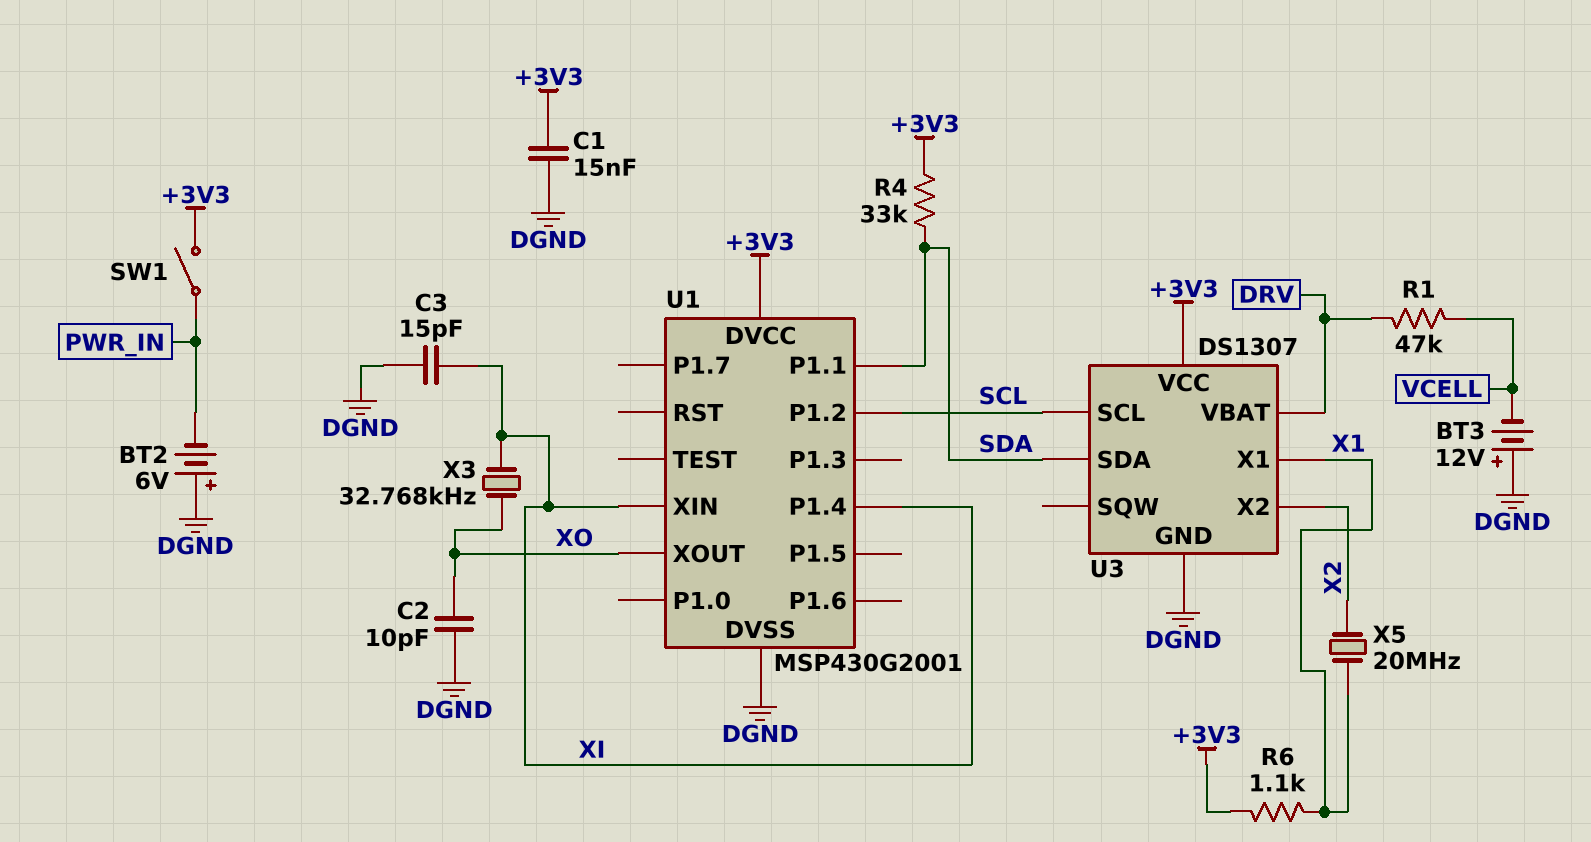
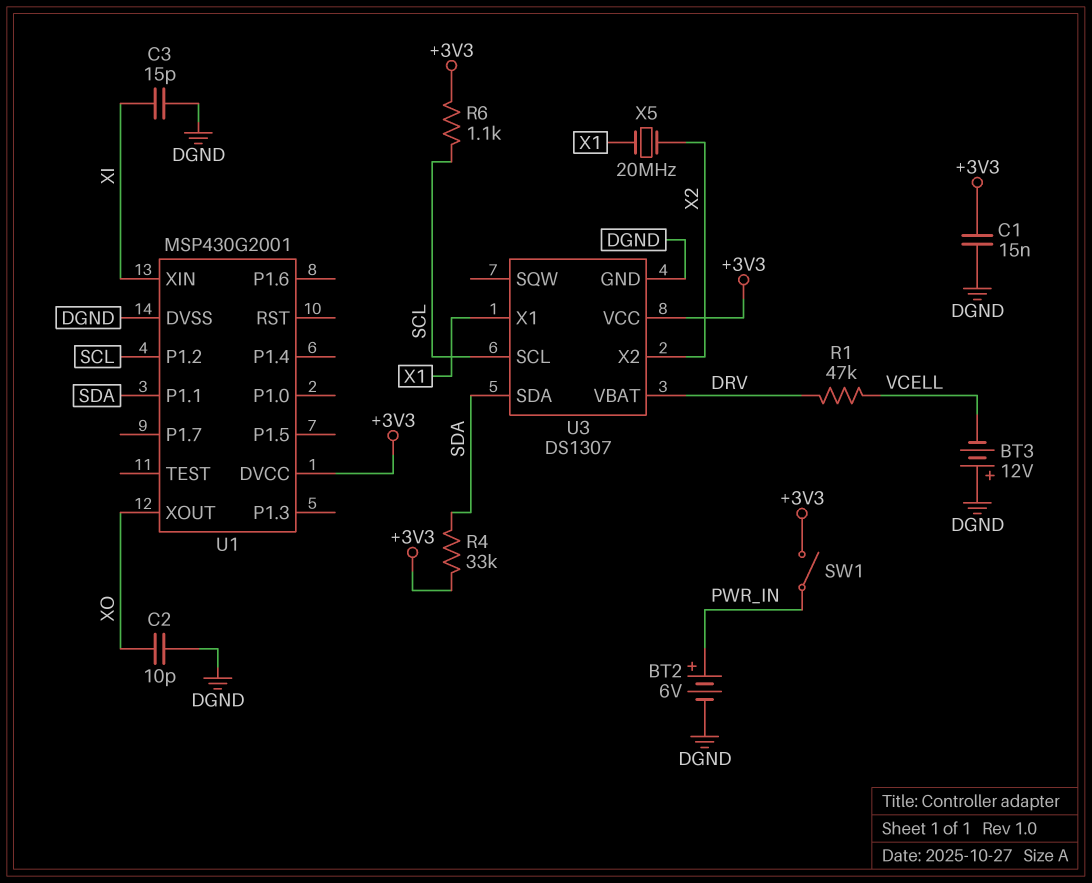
BT2: 6V (plus DGND, minus PWR_IN) -> 6V (plus PWR_IN, minus DGND)
R6: 1.1k (+3V3, X1) -> 1.1k (+3V3, SCL)
U1 pin P1.4: XI -> none
X3: 32.768kHz (XI, XO) -> none

